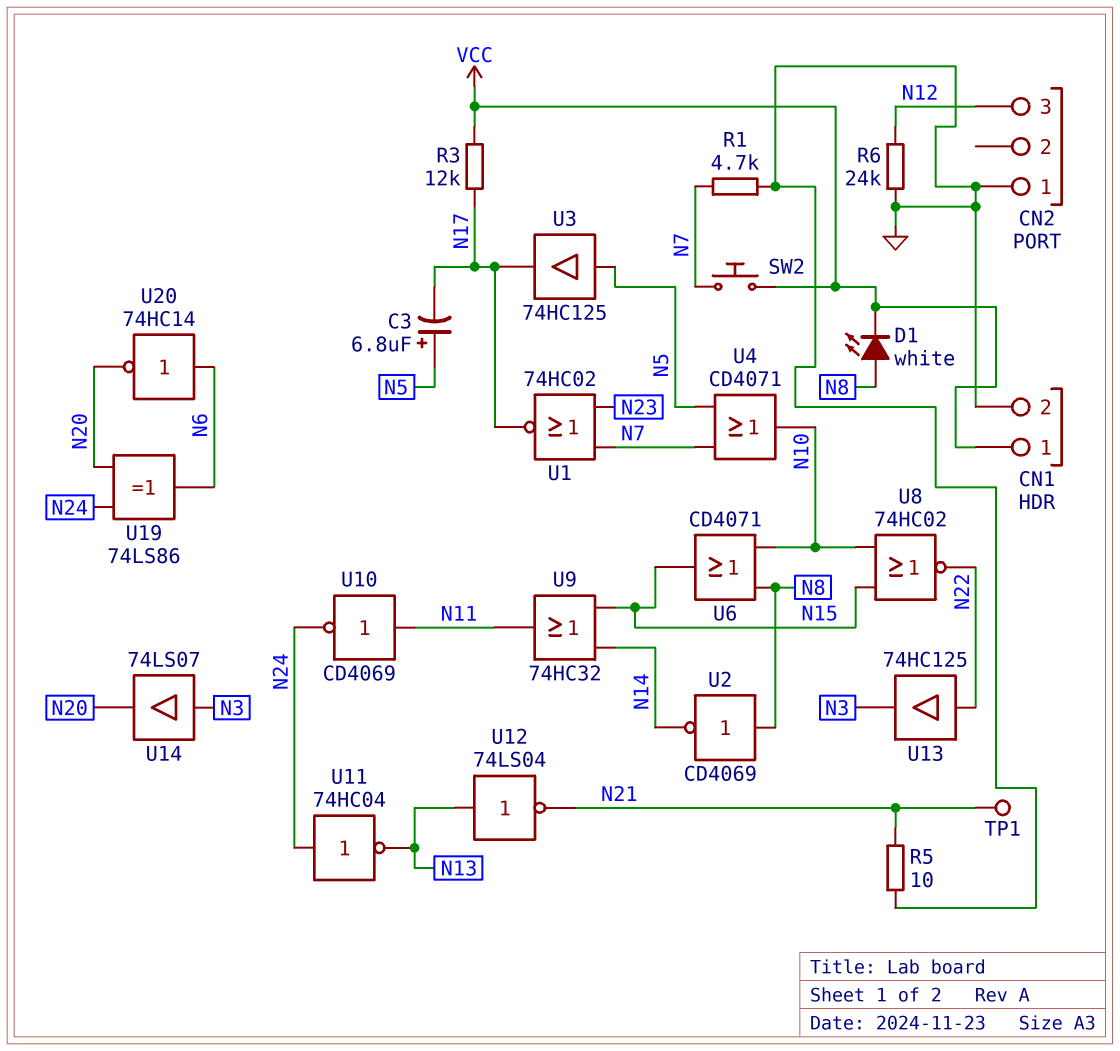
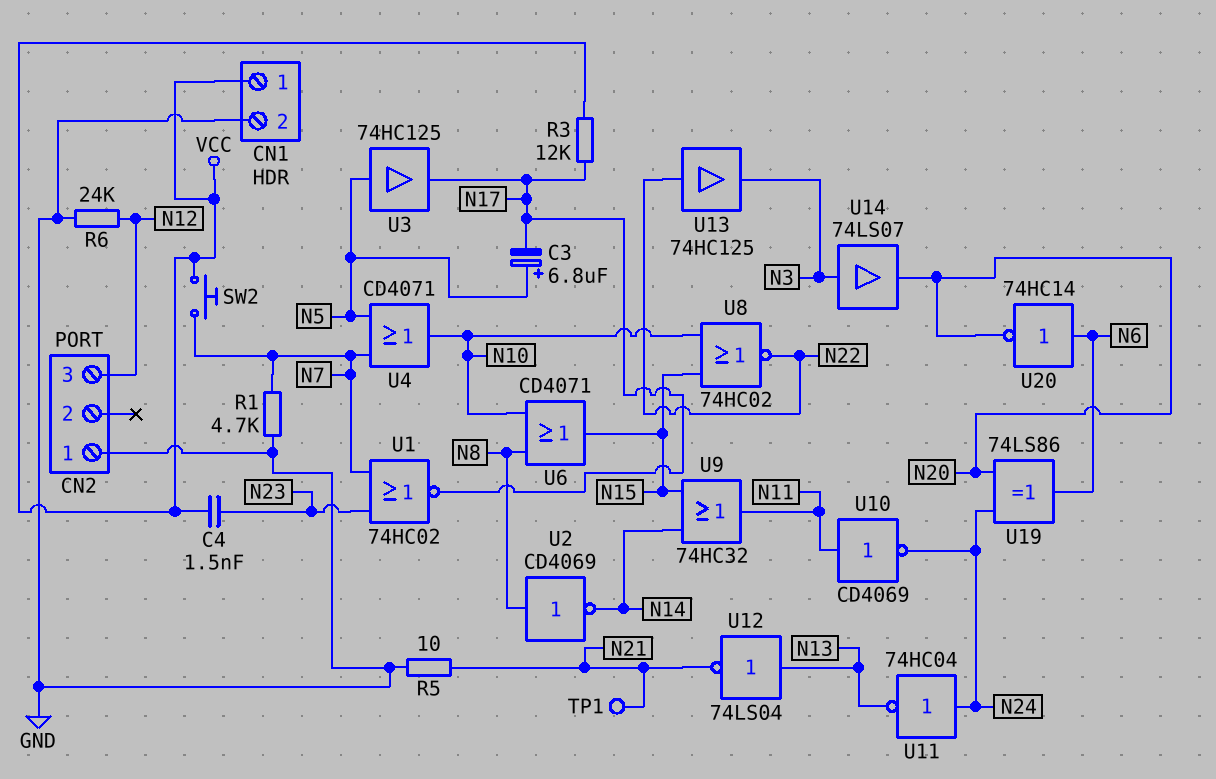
C4: none -> 1.5nF (N23, VCC)
D1: LED white (A N8, K VCC) -> none

